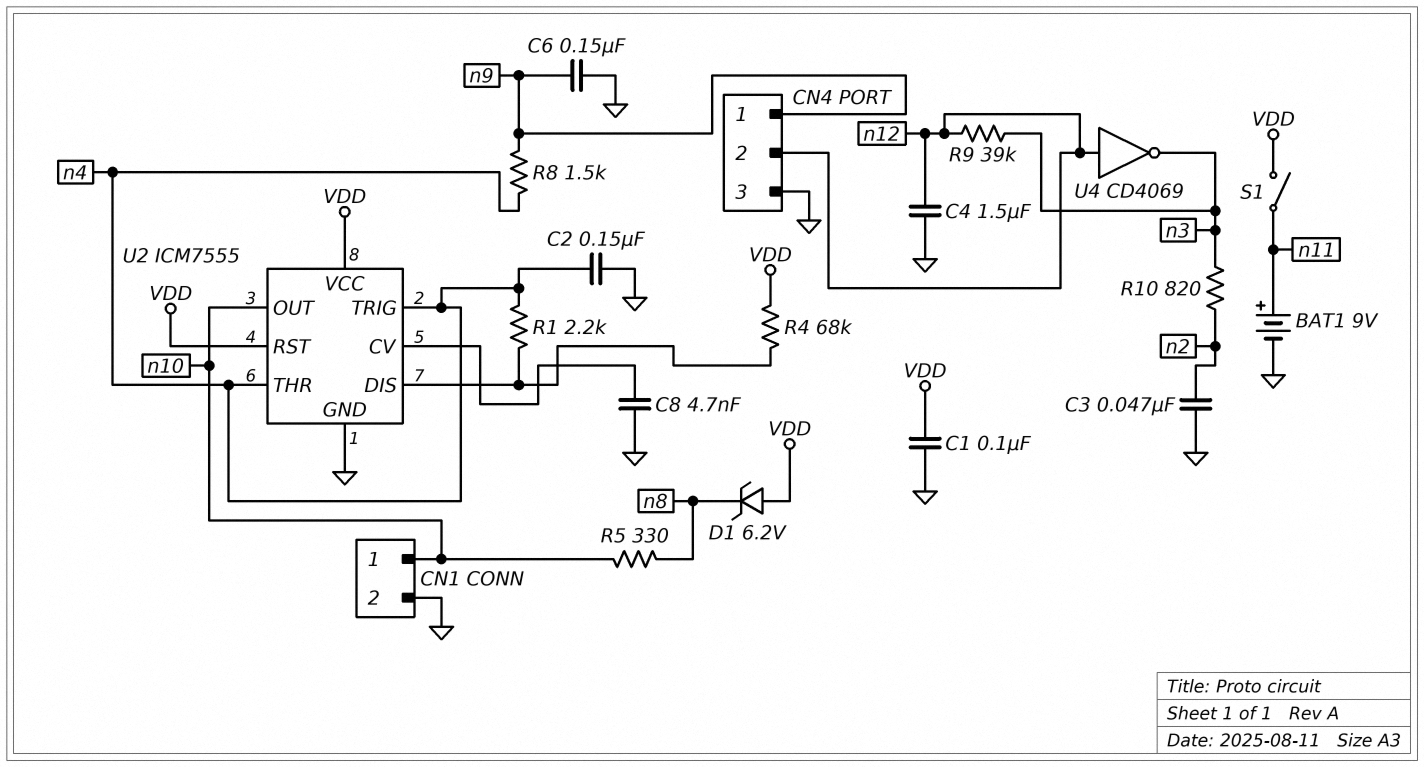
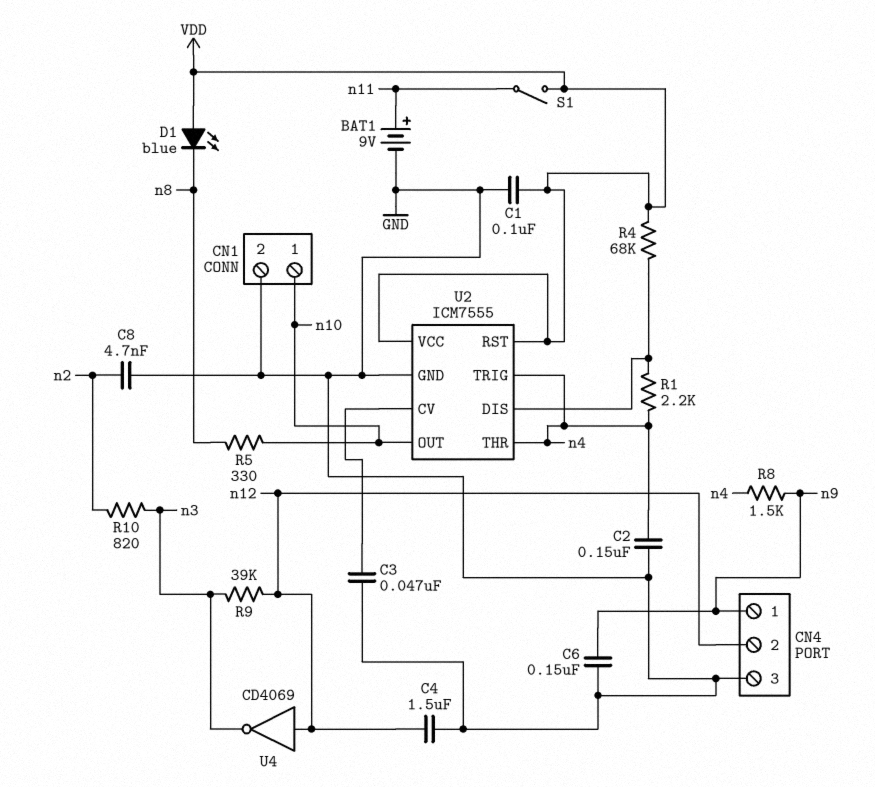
C3: 47nF (GND, n2) -> 47nF (GND, U2/CV)
C8: 4.7nF (GND, U2/CV) -> 4.7nF (GND, n2)
D1: zener 6.2V (A VDD, K n8) -> LED blue (A VDD, K n8)

